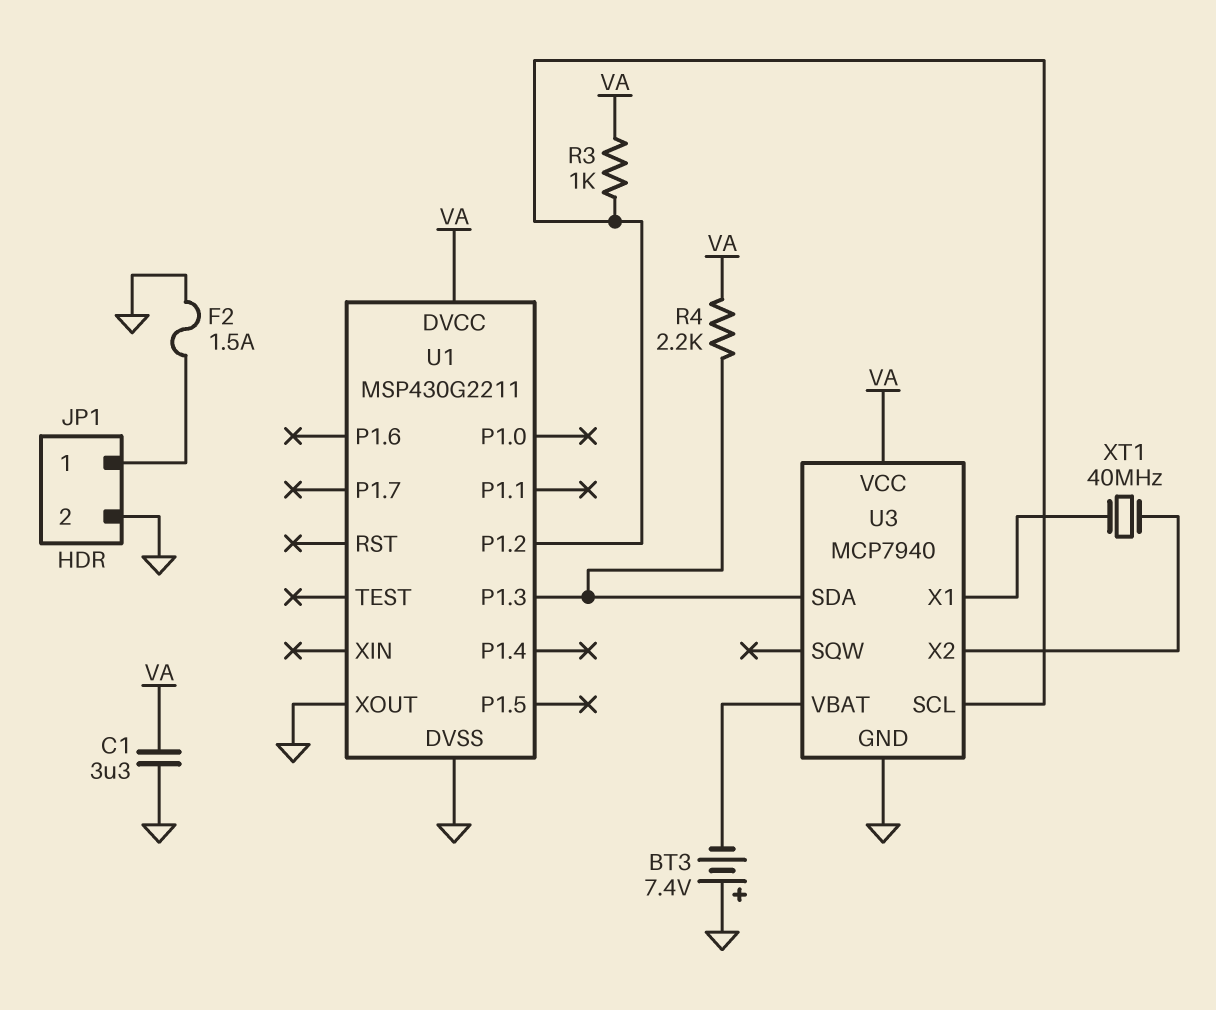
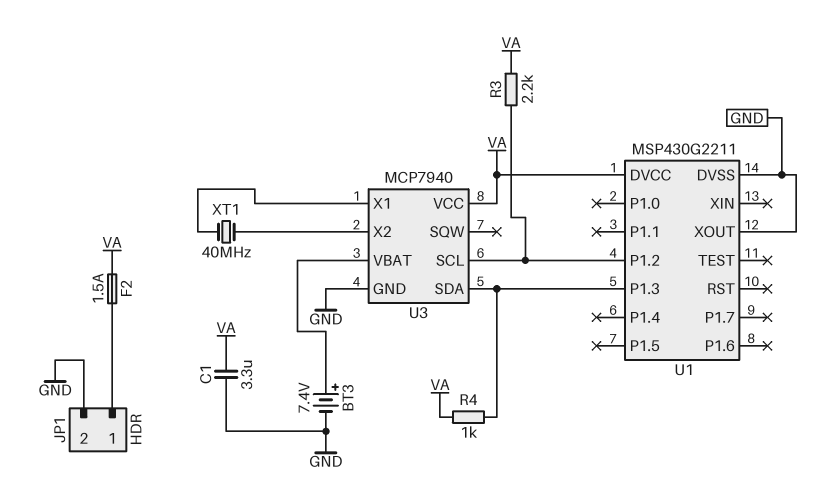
BT3: 7.4V (plus GND, minus U3/VBAT) -> 7.4V (plus U3/VBAT, minus GND)
F2: 1.5A (GND, JP1/1) -> 1.5A (JP1/1, VA)
R3: 1k (U1/P1.2, VA) -> 2.2k (U1/P1.2, VA)
R4: 2.2k (U1/P1.3, VA) -> 1k (U1/P1.3, VA)

